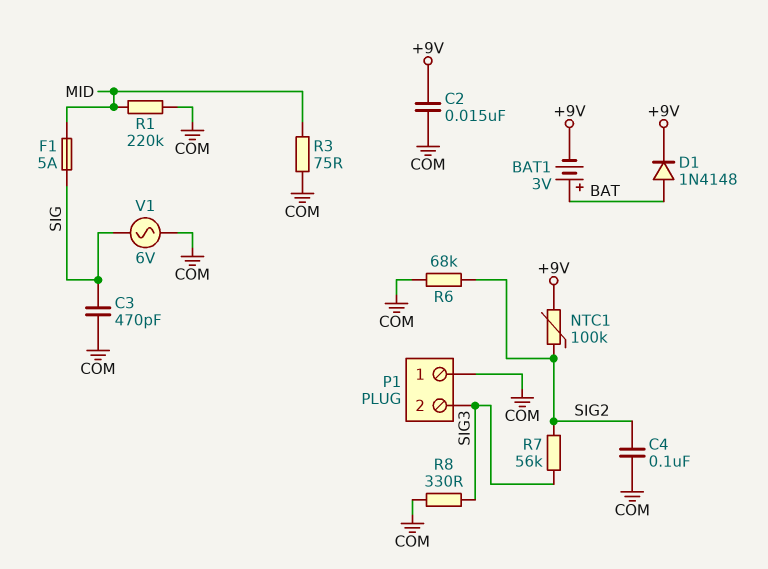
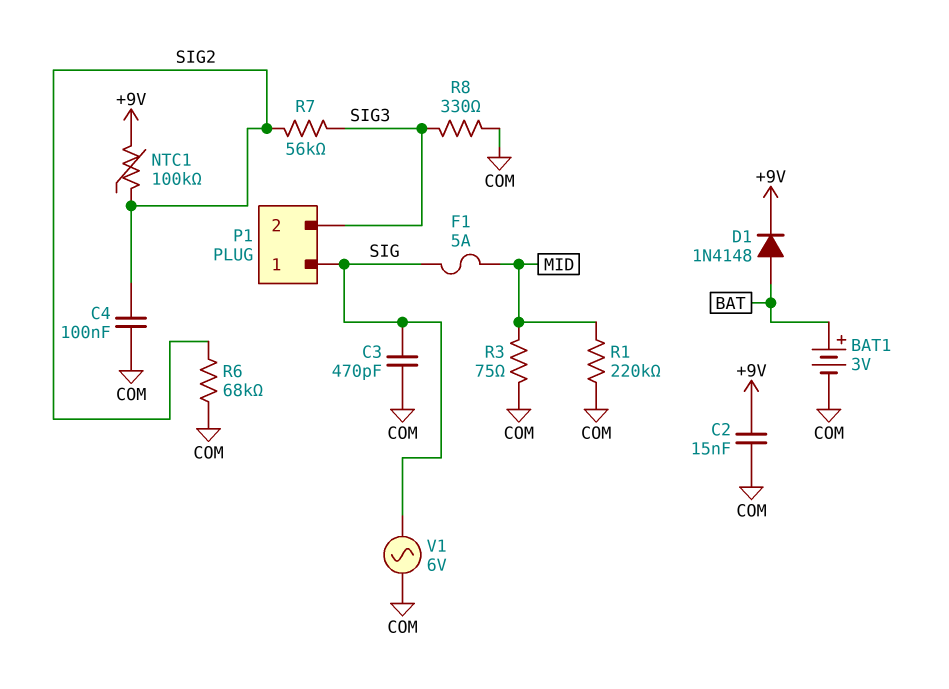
BAT1: 3V (plus BAT, minus +9V) -> 3V (plus BAT, minus COM)
P1 pin 1: COM -> SIG

